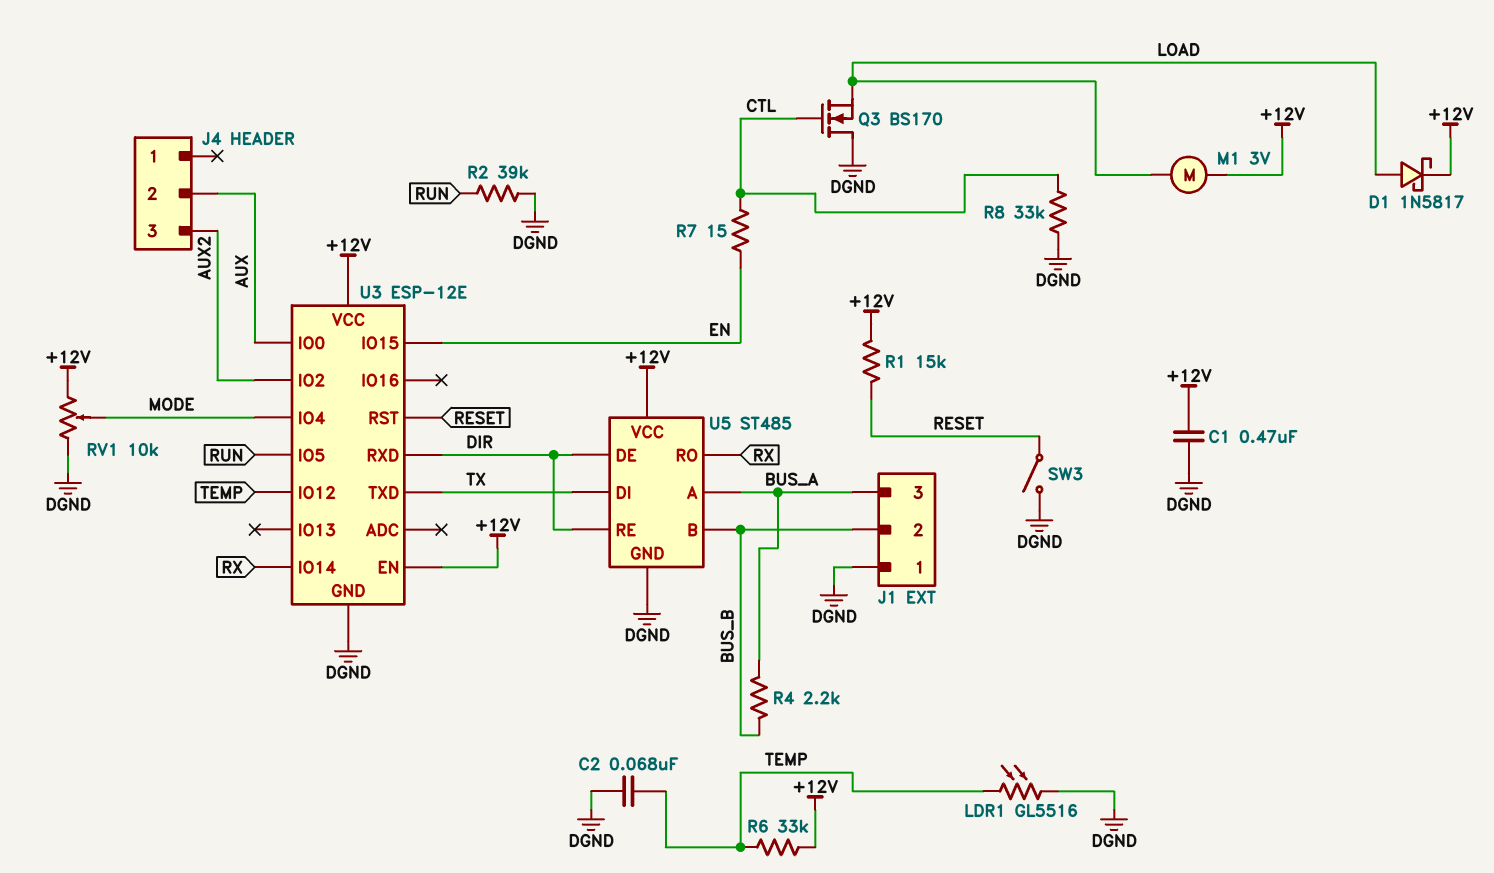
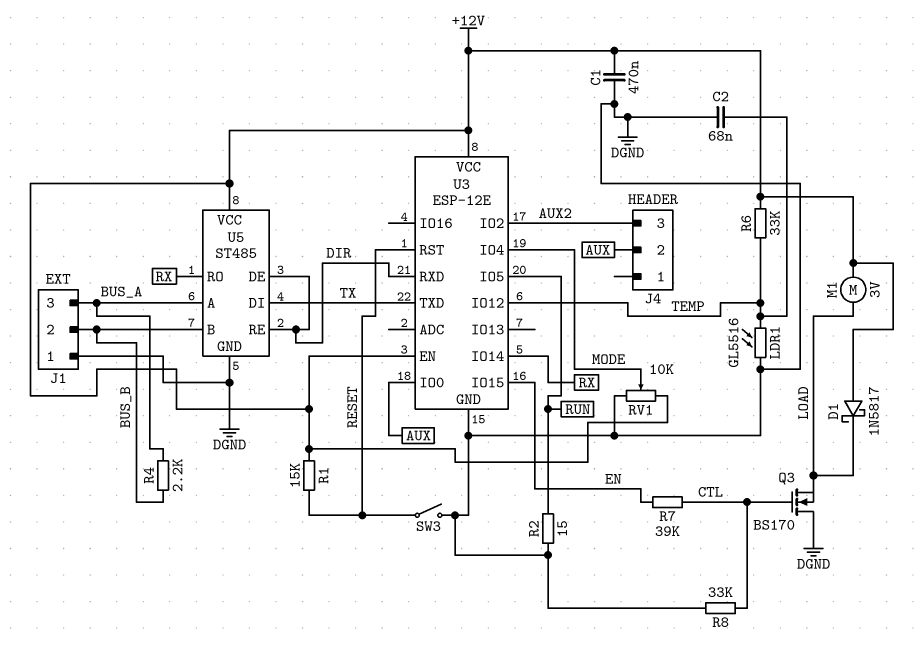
D1: schottky 1N5817 (A LOAD, K +12V) -> schottky 1N5817 (A +12V, K LOAD)
R2: 39k (DGND, RUN) -> 15 (DGND, RUN)
R7: 15 (CTL, EN) -> 39k (CTL, EN)

